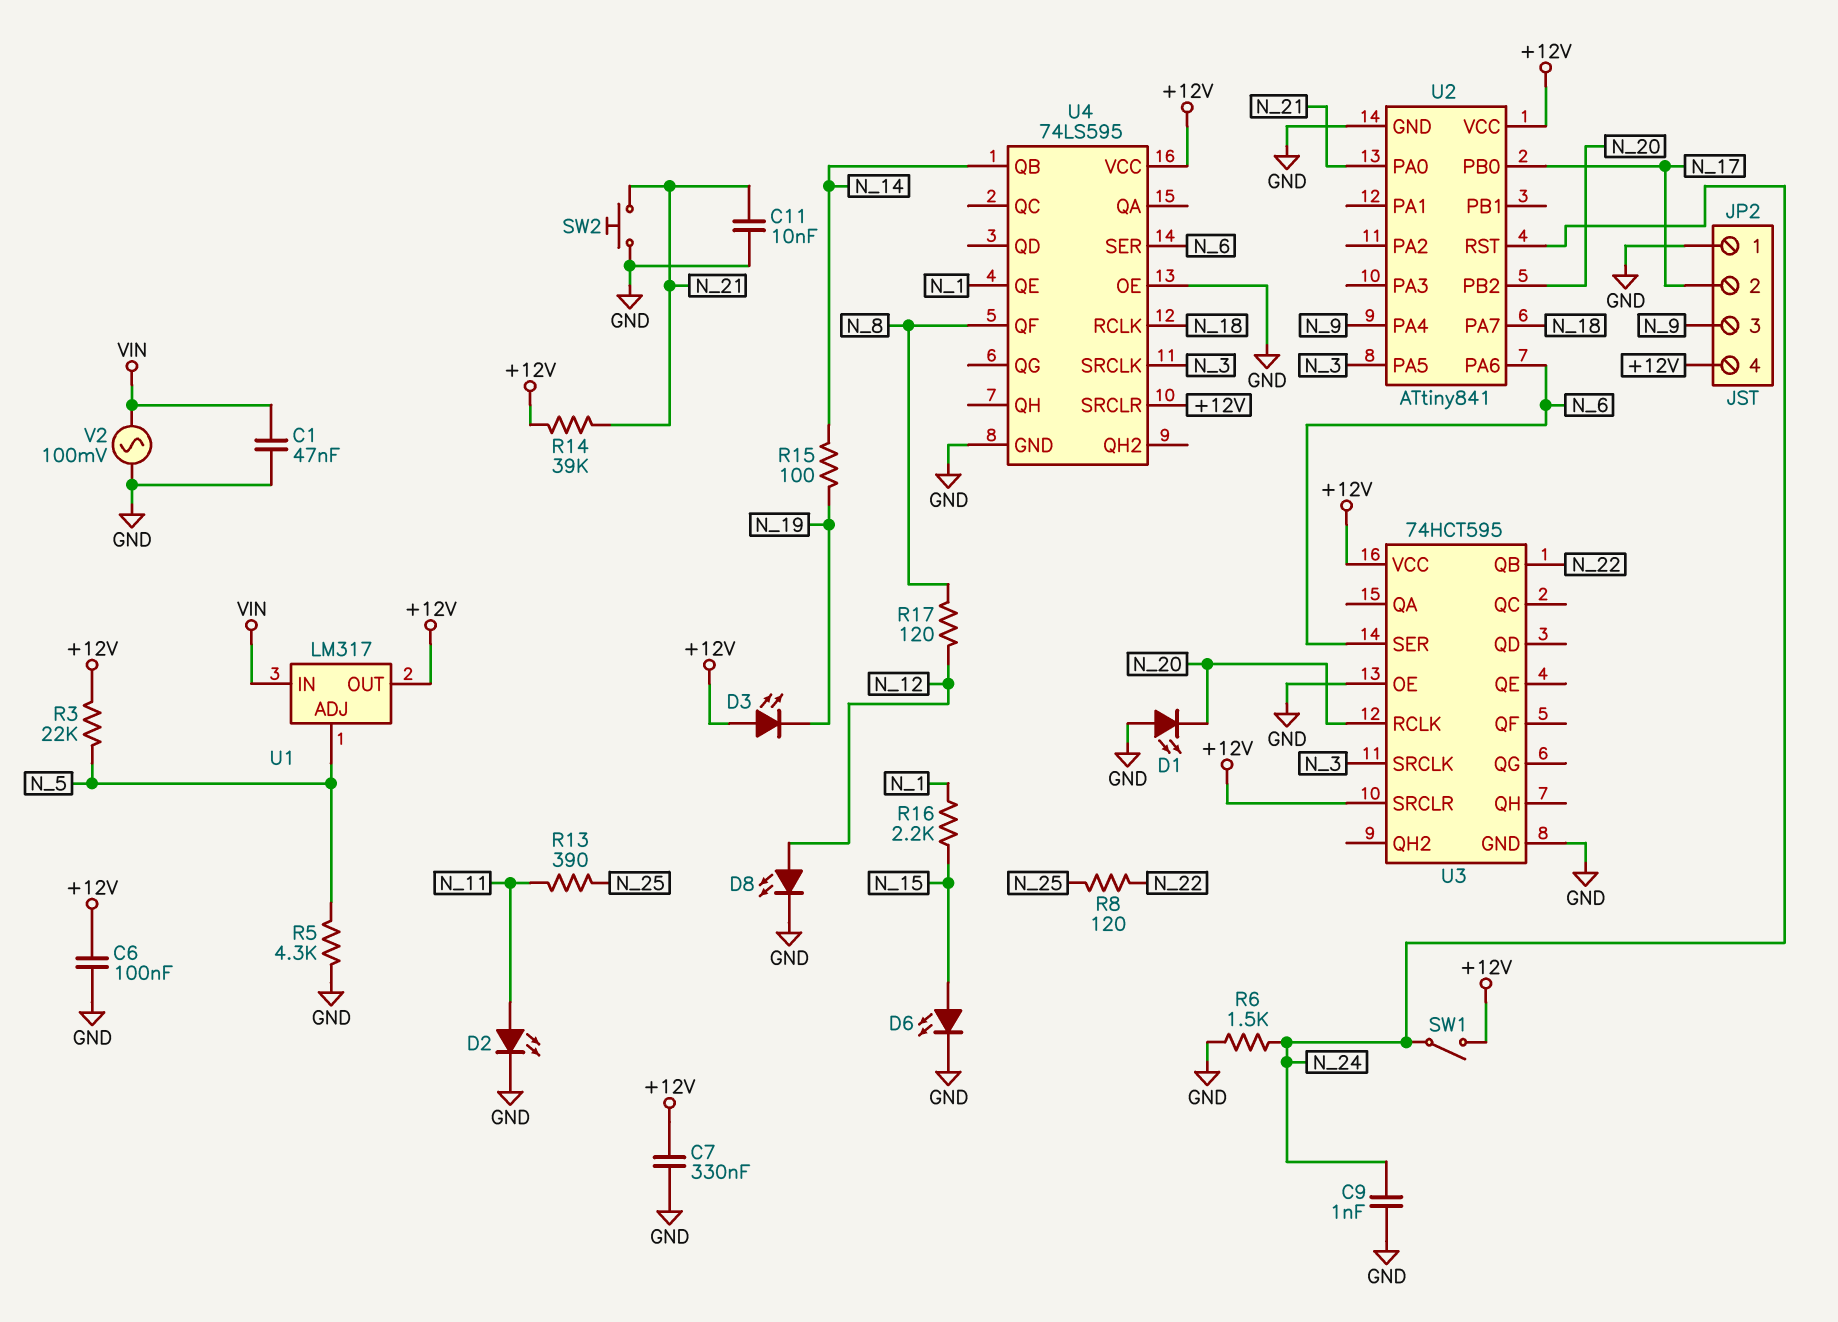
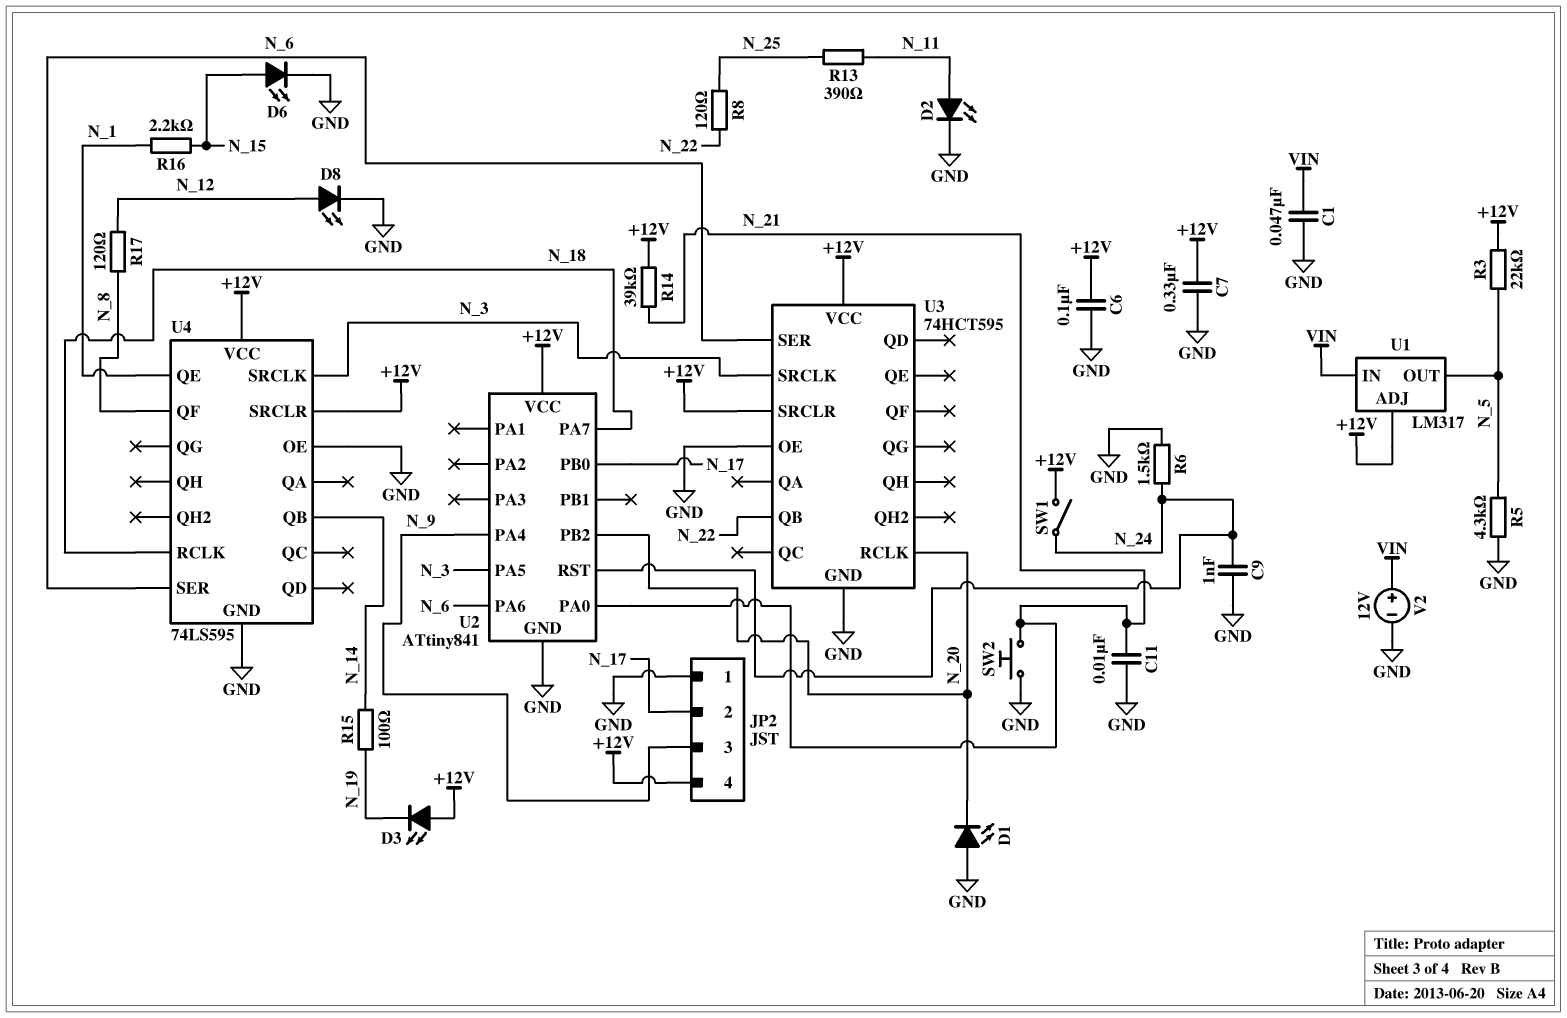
U1 pin ADJ: N_5 -> +12V
U1 pin OUT: +12V -> N_5
V2: AC 100mV (GND, VIN) -> 12V (plus VIN, minus GND)

